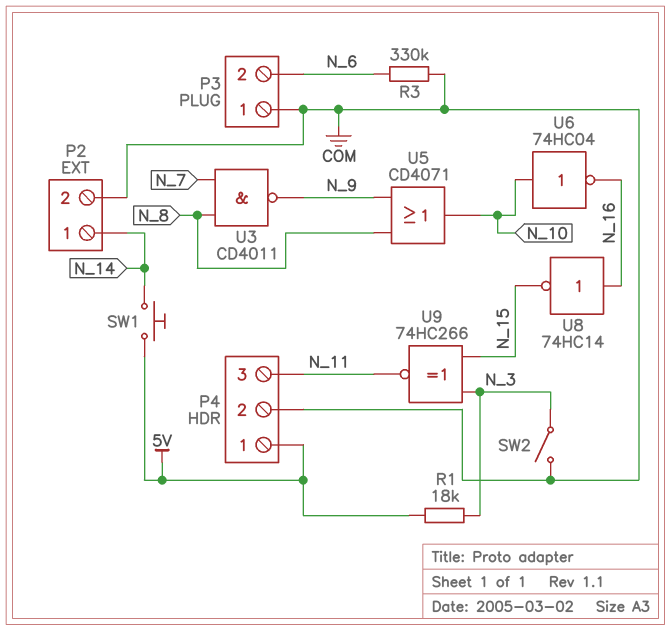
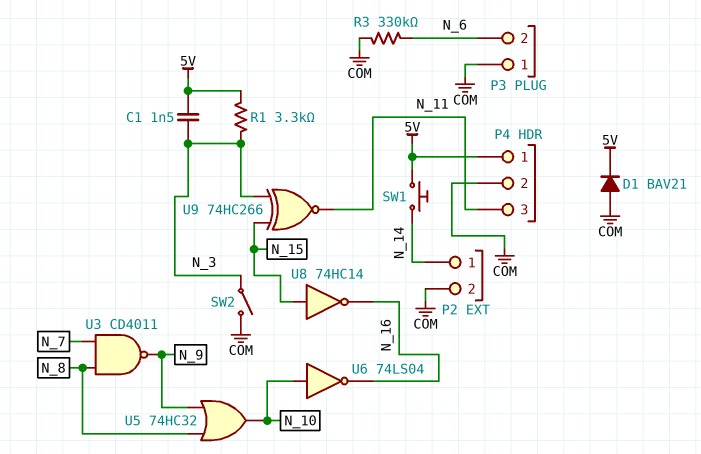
C1: none -> 1.5nF (5V, N_3)
D1: none -> diode BAV21 (A COM, K 5V)
R1: 18k (5V, N_3) -> 3.3k (5V, N_3)
U5: OR CD4071 (in N_8, in N_9, out N_10) -> OR 74HC32 (in N_8, in N_9, out N_10)
U6: NOT 74HC04 (in N_10, out N_16) -> NOT 74LS04 (in N_10, out N_16)
U8: NOT 74HC14 (in N_16, out N_15) -> NOT 74HC14 (in N_15, out N_16)

